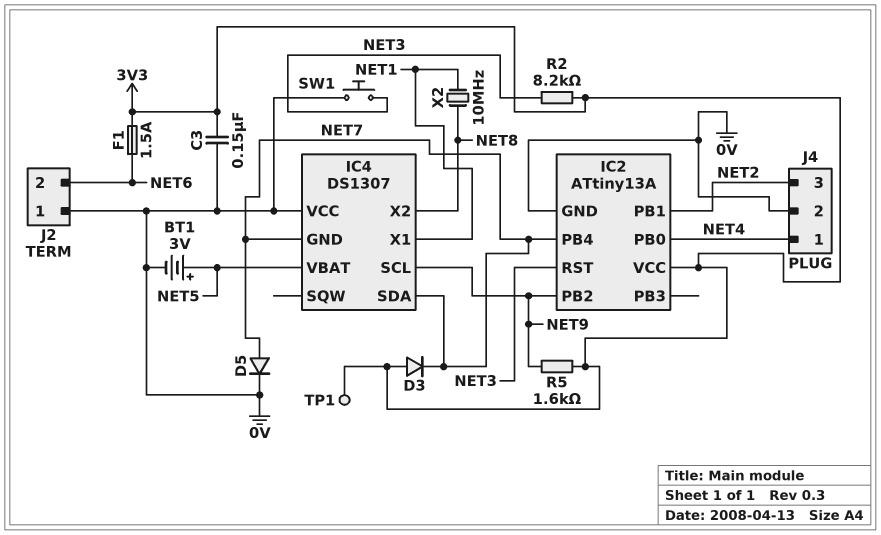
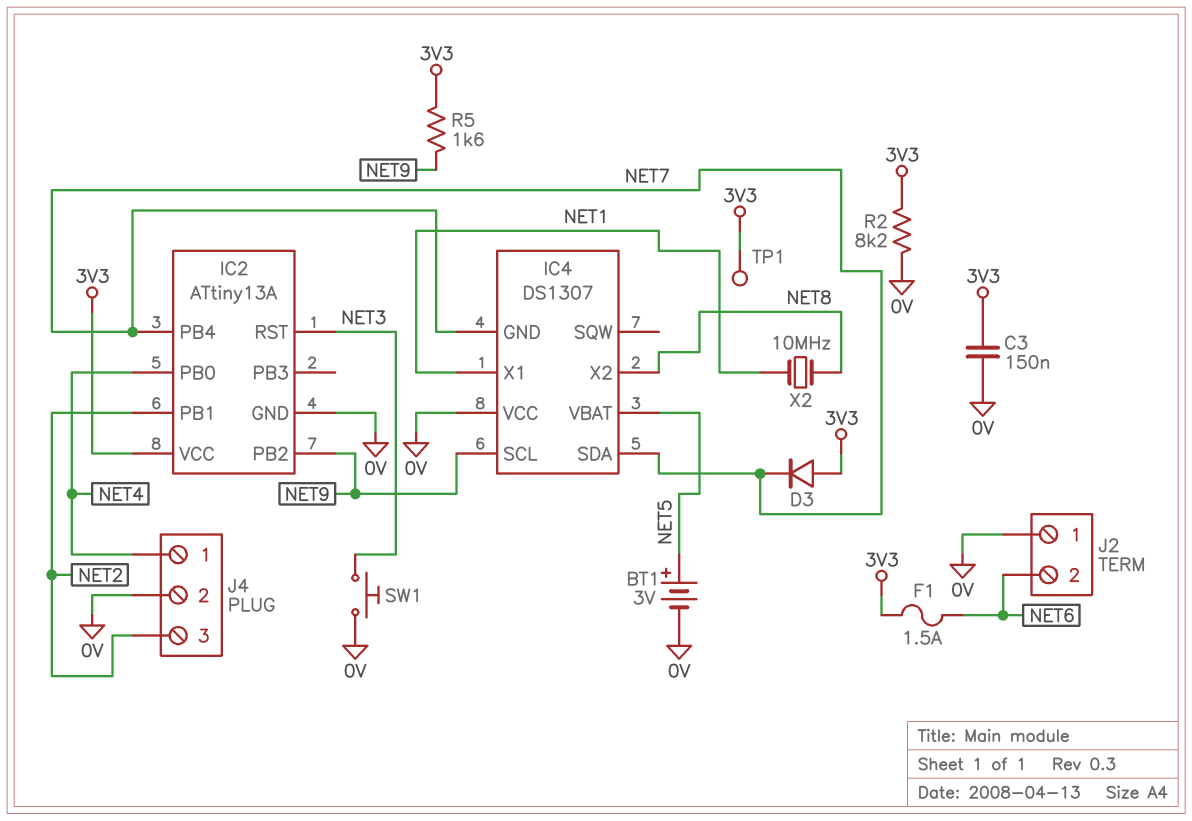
D5: diode (A NET7, K 0V) -> none
R2: 8.2k (3V3, NET3) -> 8.2k (0V, 3V3)

